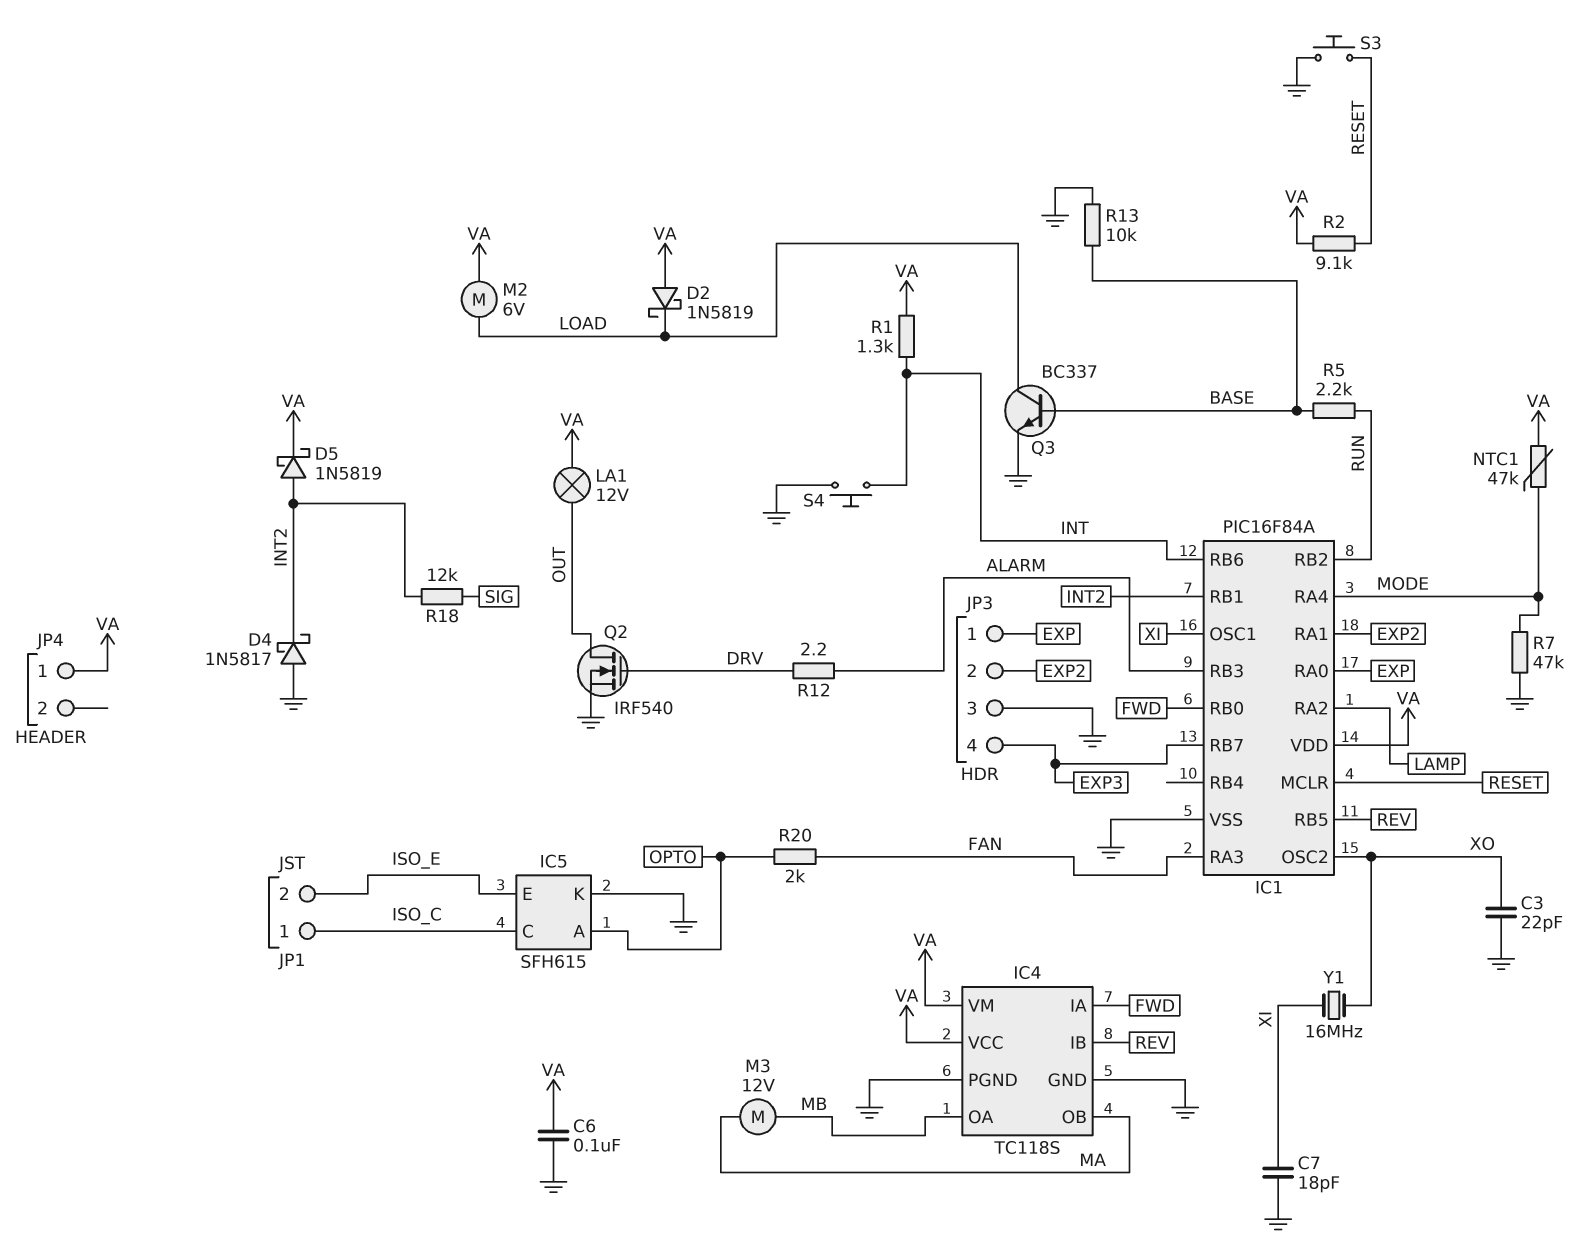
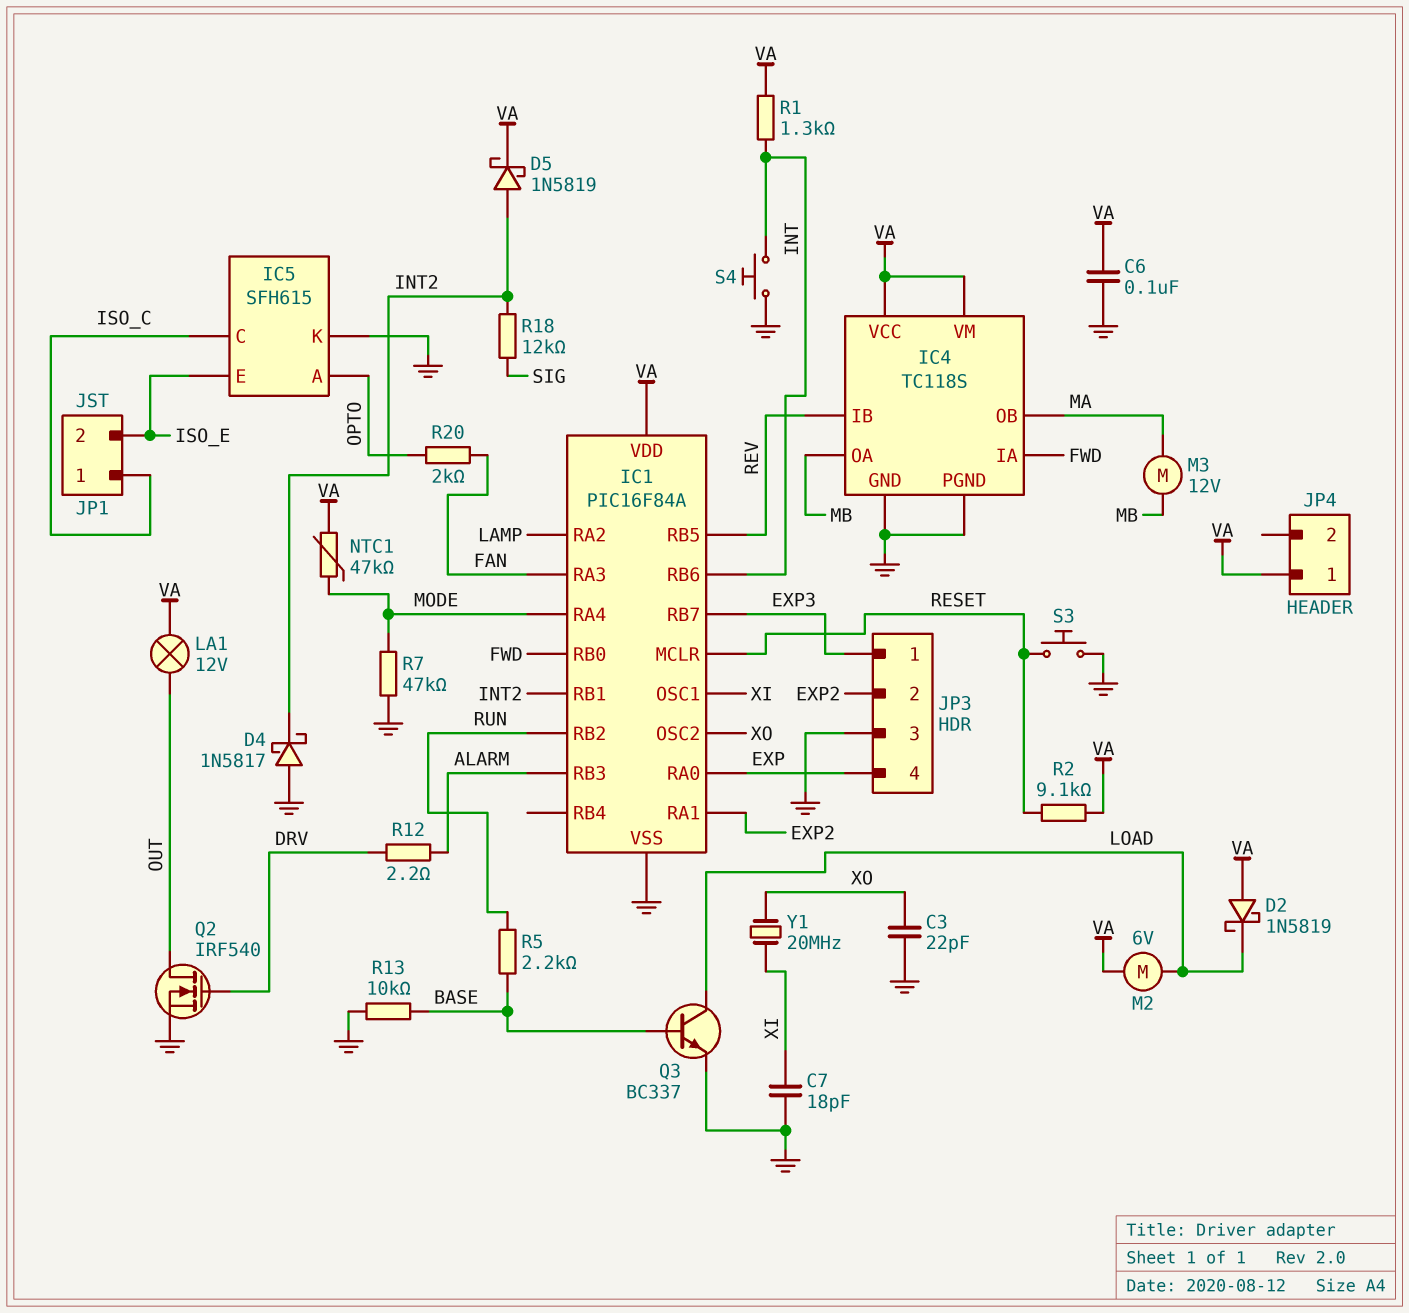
JP3 pin 1: EXP -> EXP3
JP3 pin 4: EXP3 -> EXP
Y1: 16MHz (XI, XO) -> 20MHz (XI, XO)

